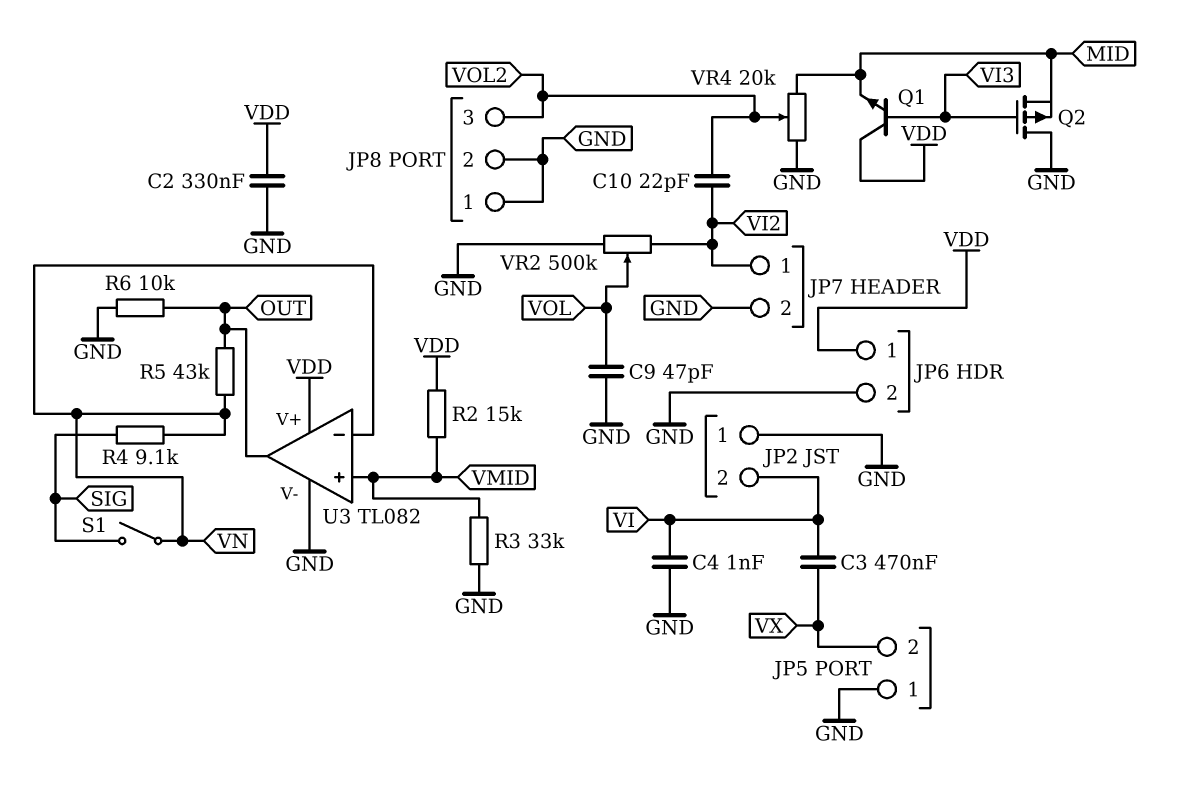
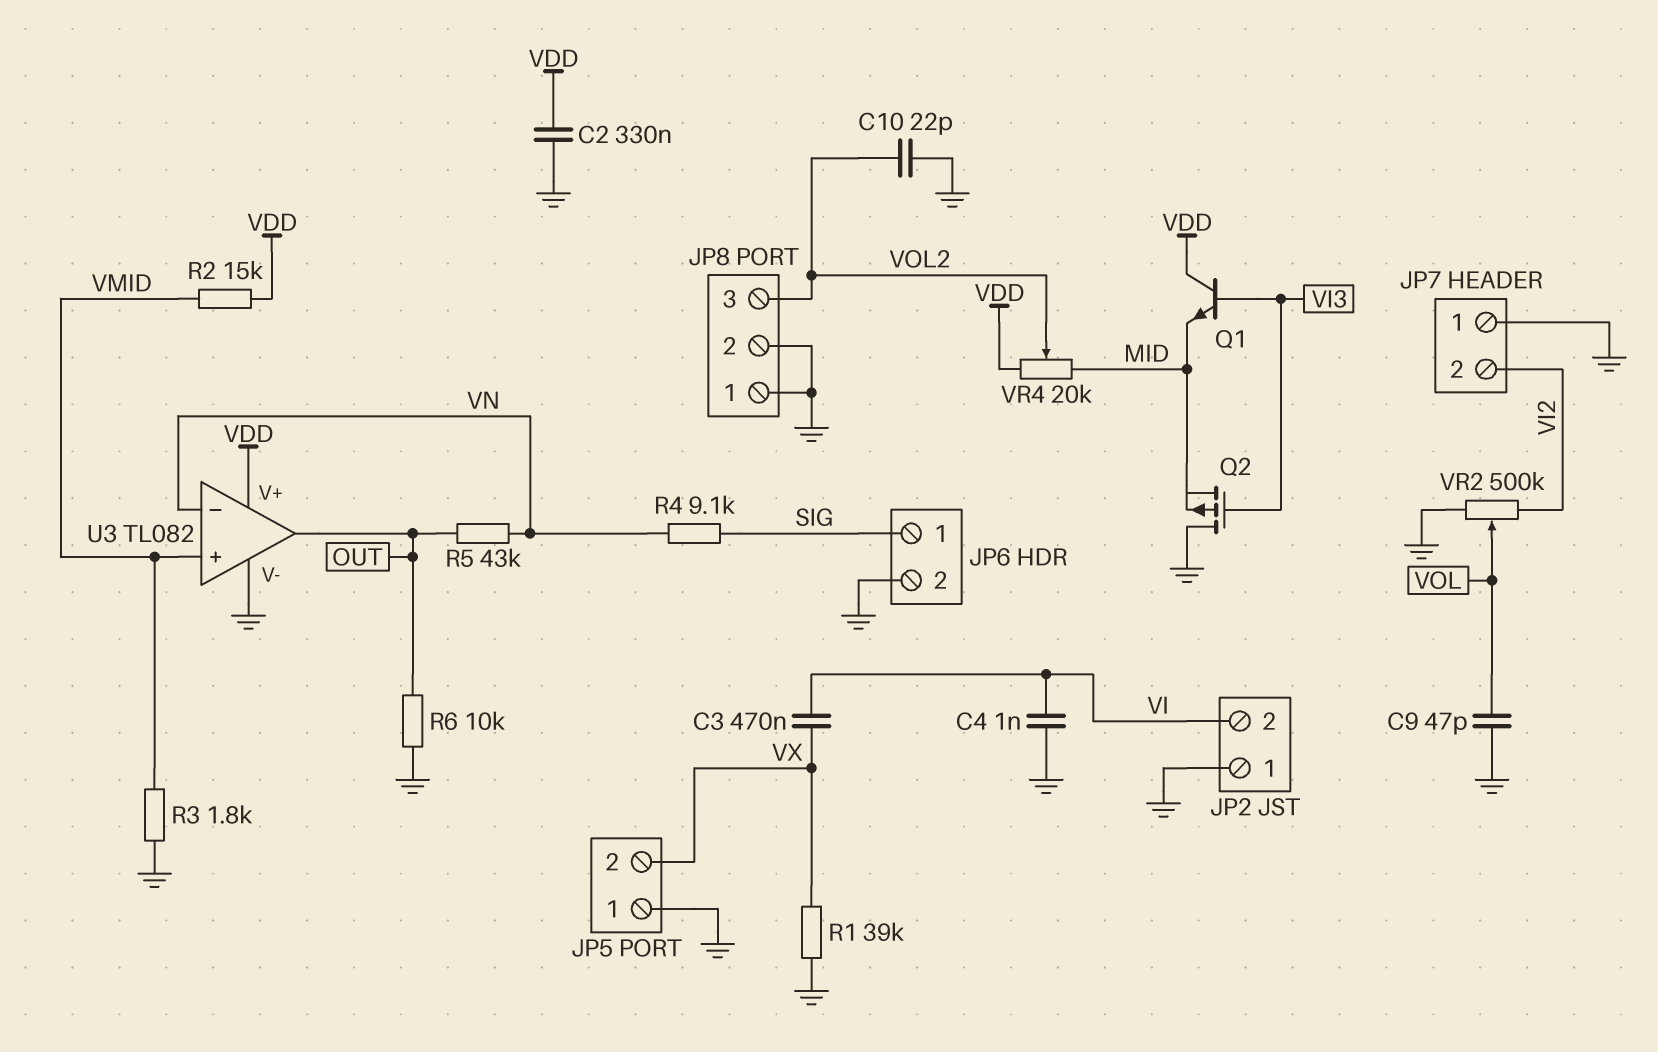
C10: 22pF (VI2, VOL2) -> 22pF (GND, VOL2)
JP6 pin 1: VDD -> SIG
JP7 pin 1: VI2 -> GND
JP7 pin 2: GND -> VI2
R1: none -> 39k (GND, VX)
R3: 33k (GND, VMID) -> 1.8k (GND, VMID)
S1: switch (SIG, VN) -> none
VR4: 20k (GND, MID, wiper VOL2) -> 20k (MID, VDD, wiper VOL2)

